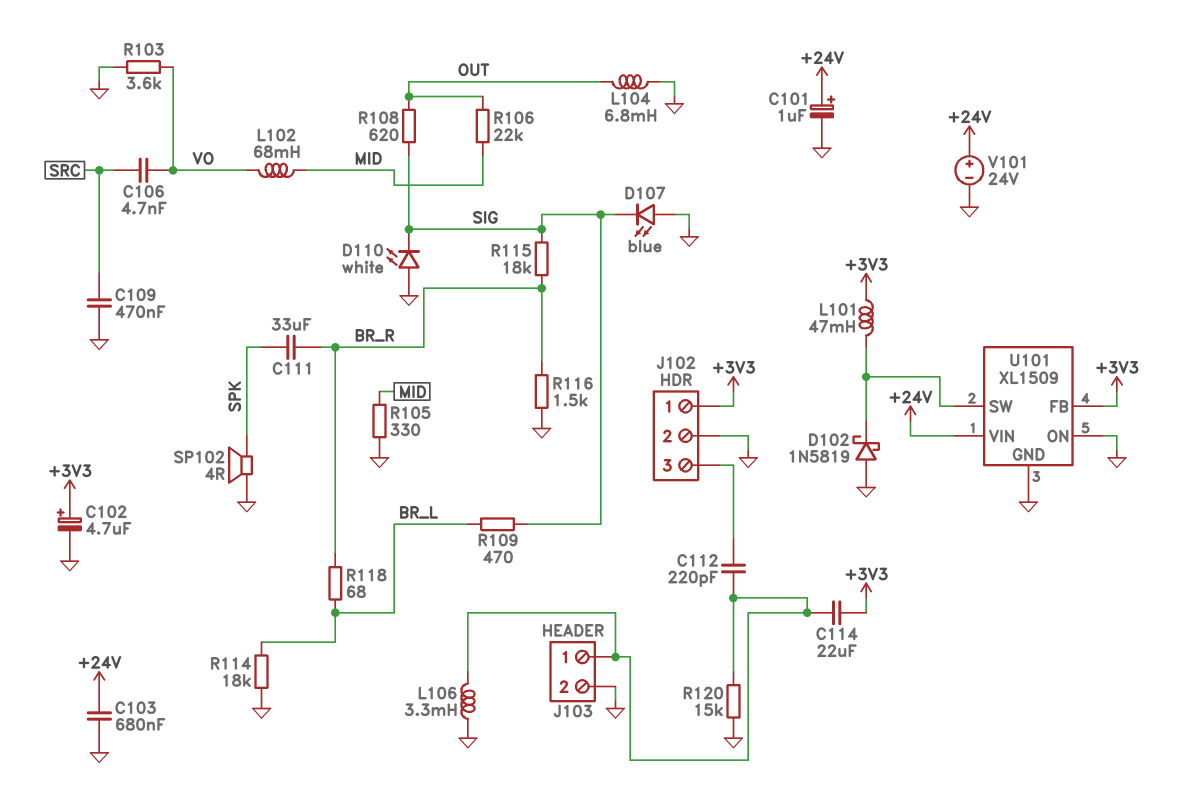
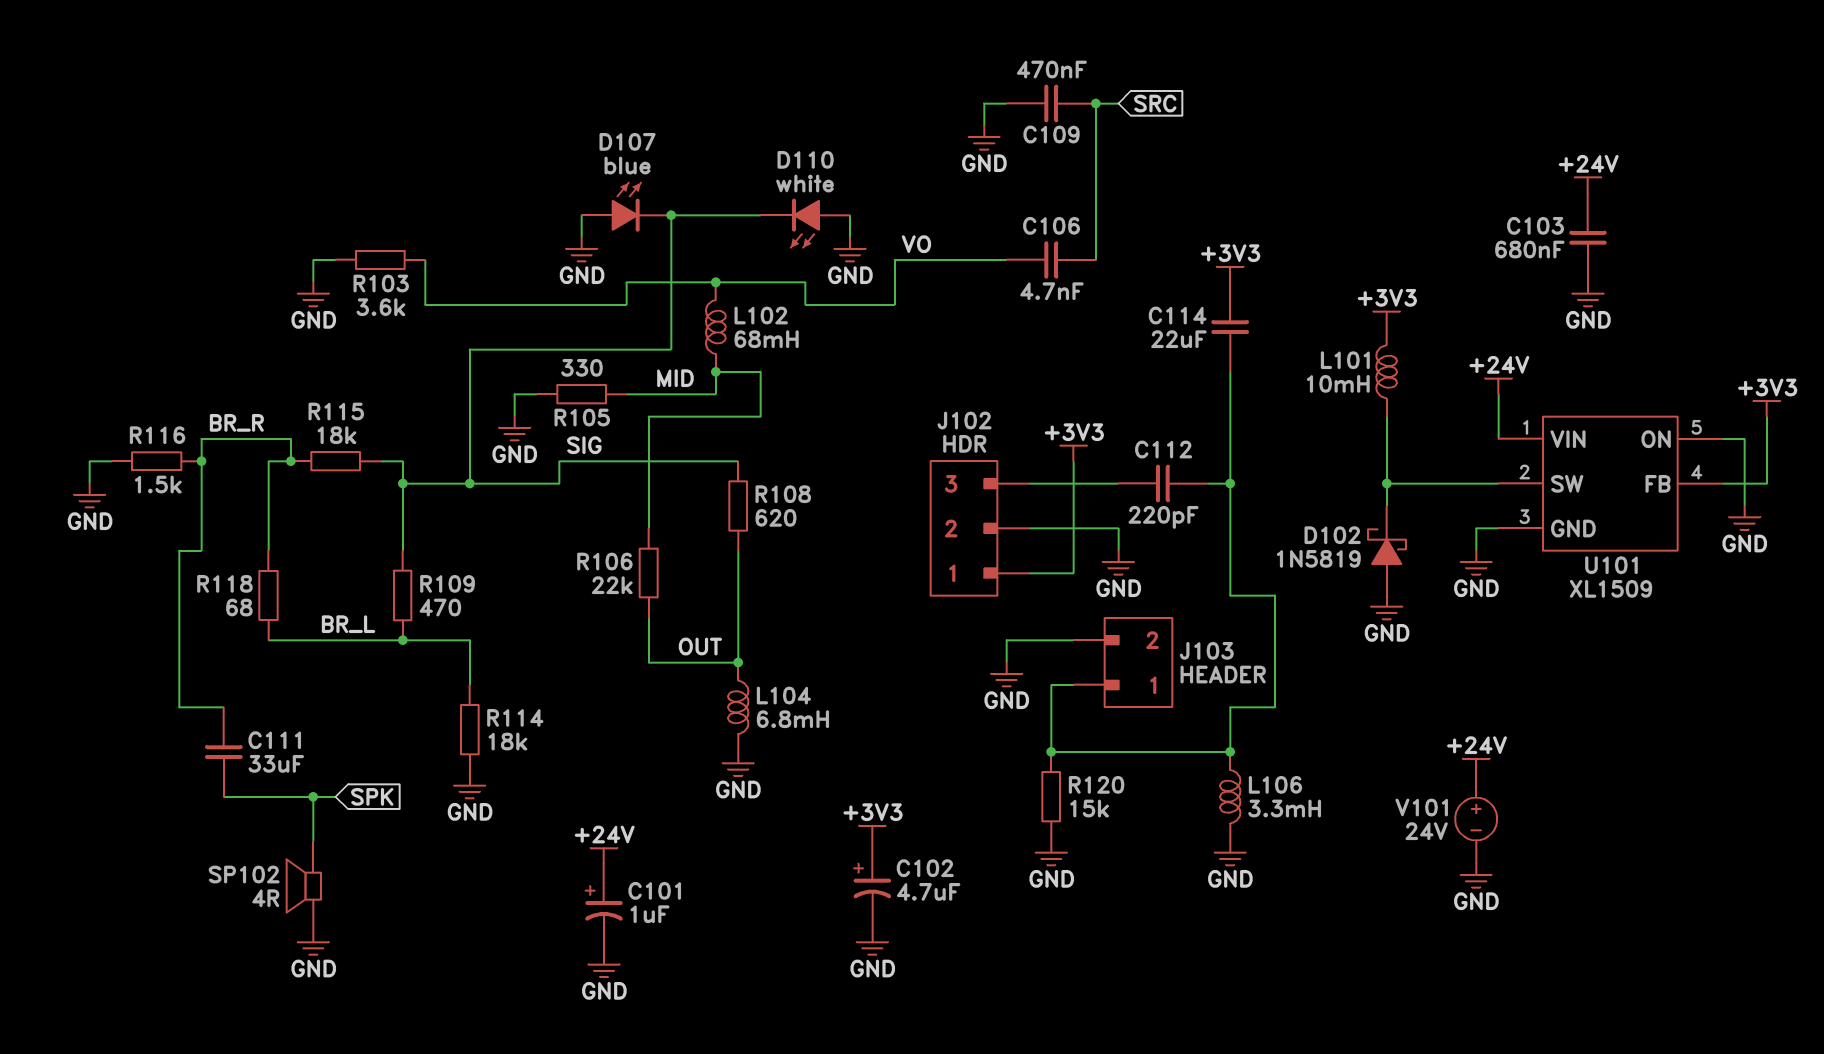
L101: 47mH (+3V3, U101/SW) -> 10mH (+3V3, U101/SW)

